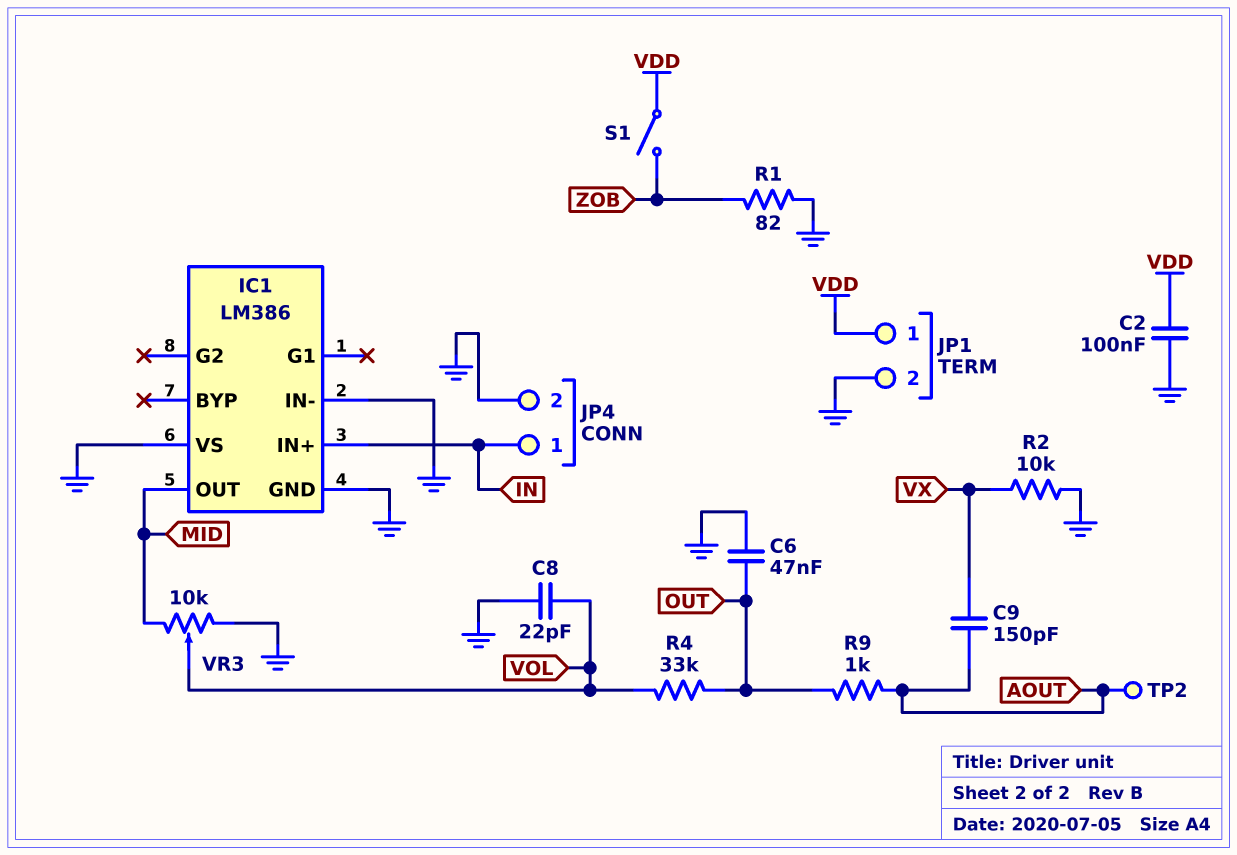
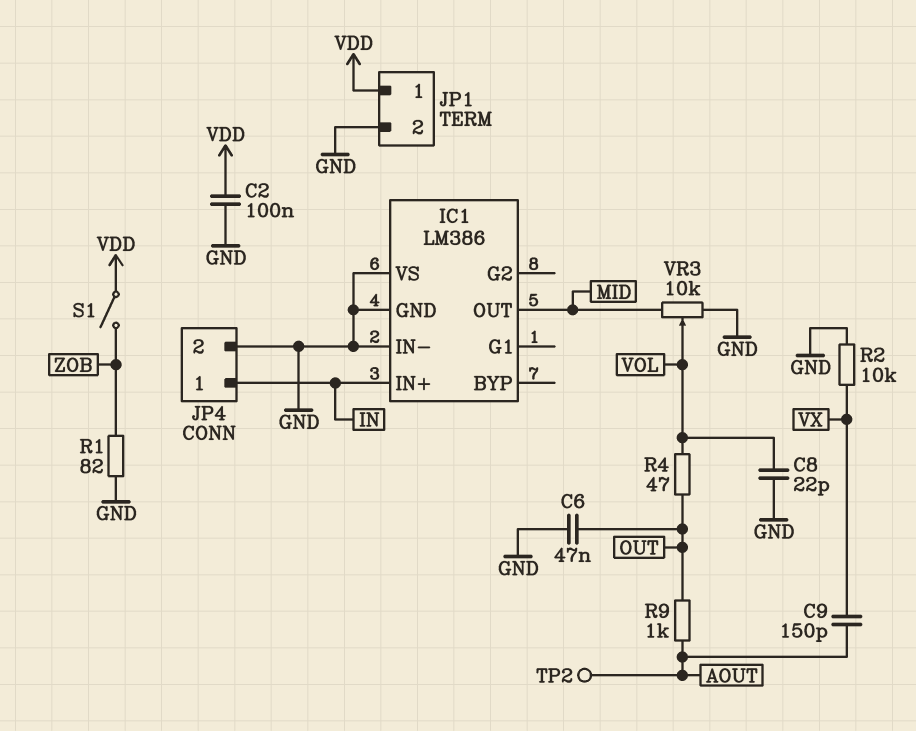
R4: 33k (OUT, VOL) -> 47 (OUT, VOL)

